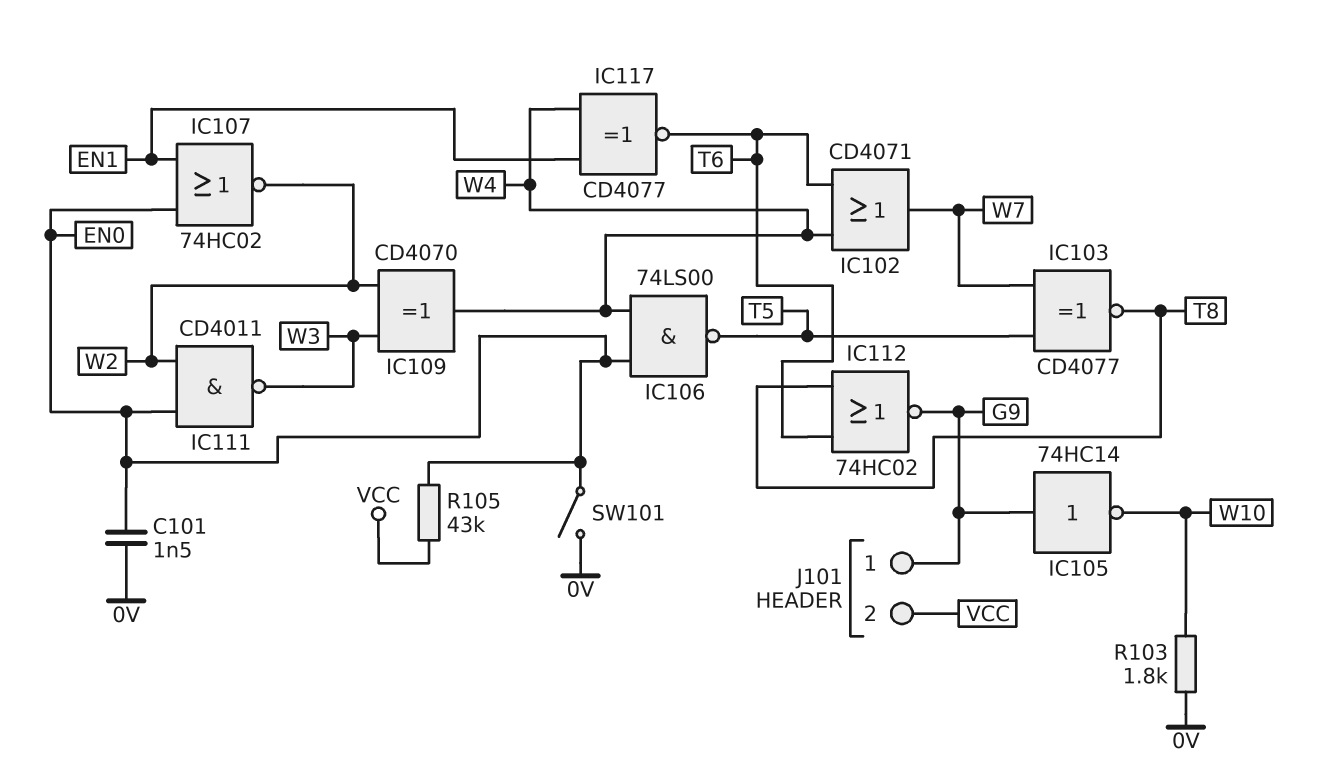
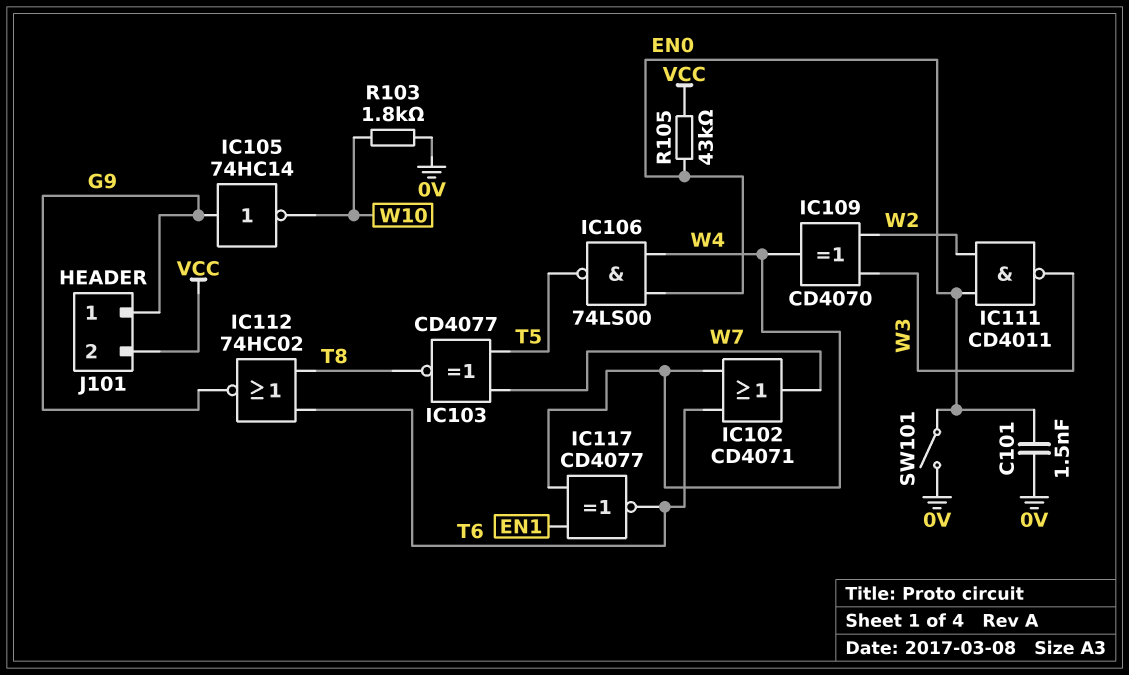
IC107: NOR 74HC02 (in EN0, in EN1, out W2) -> none

